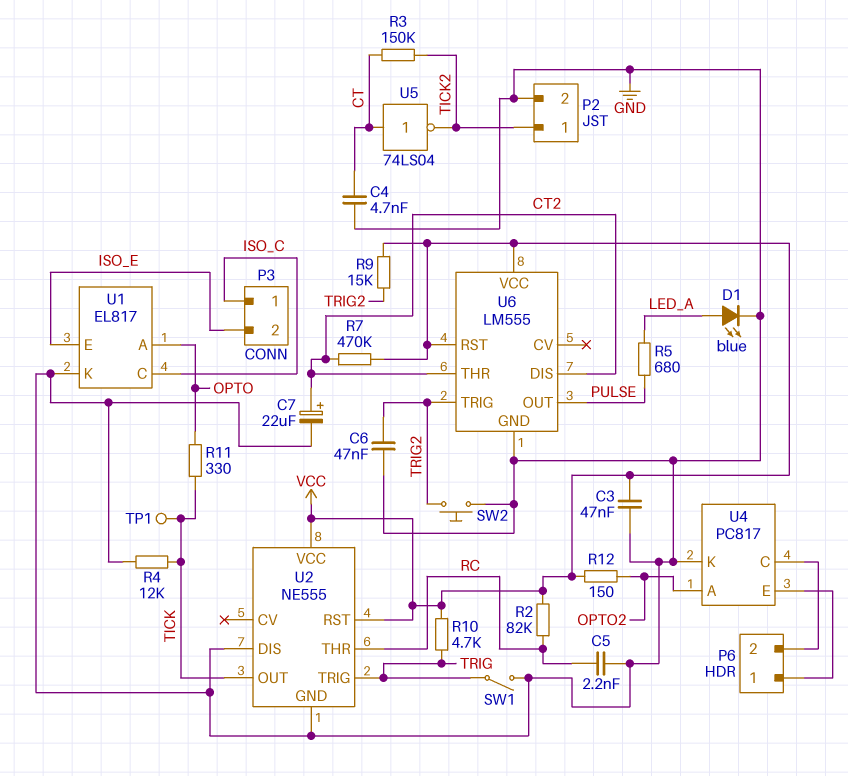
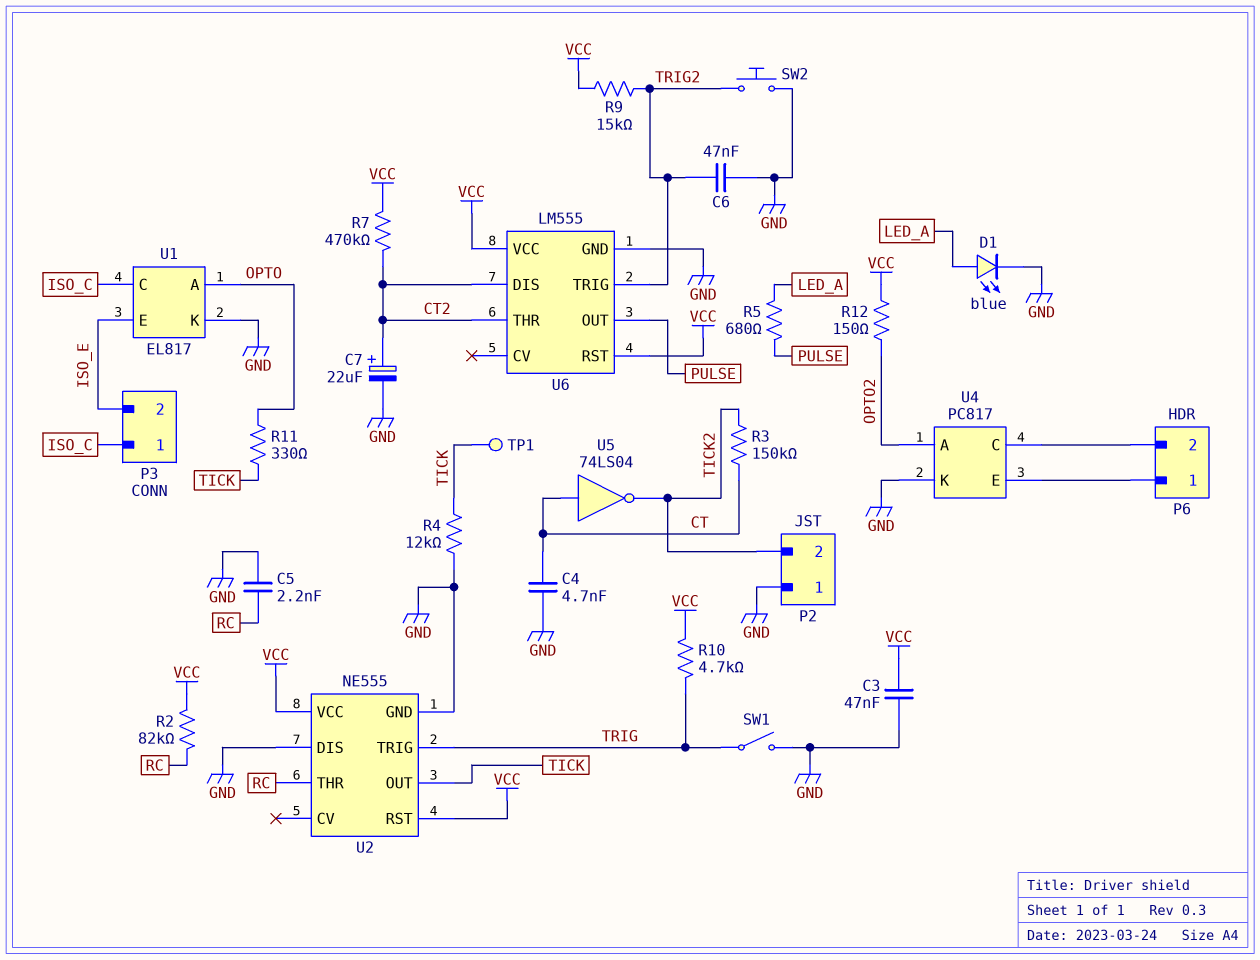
P2 pin 1: TICK2 -> GND
P2 pin 2: GND -> TICK2

